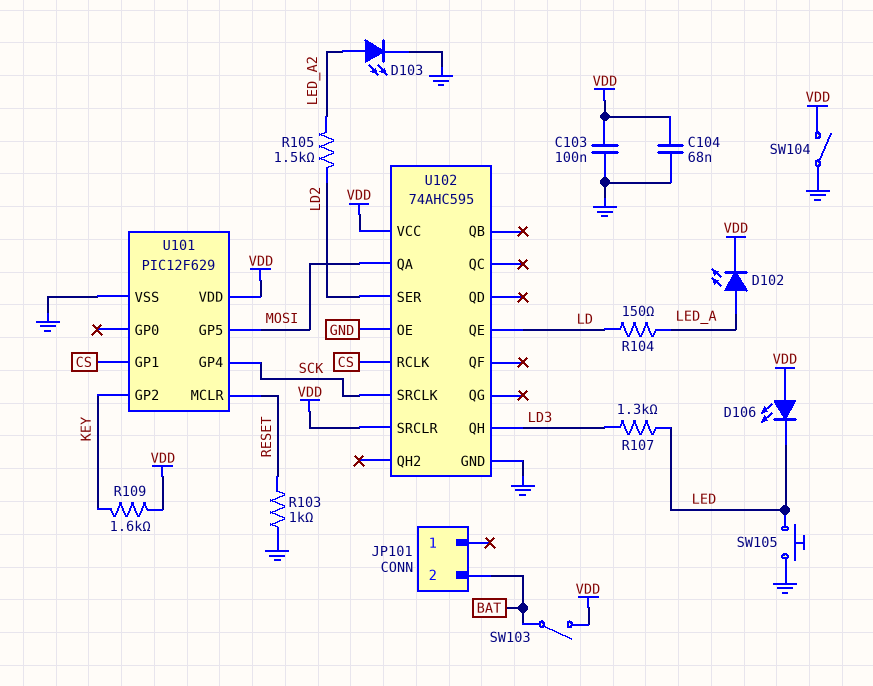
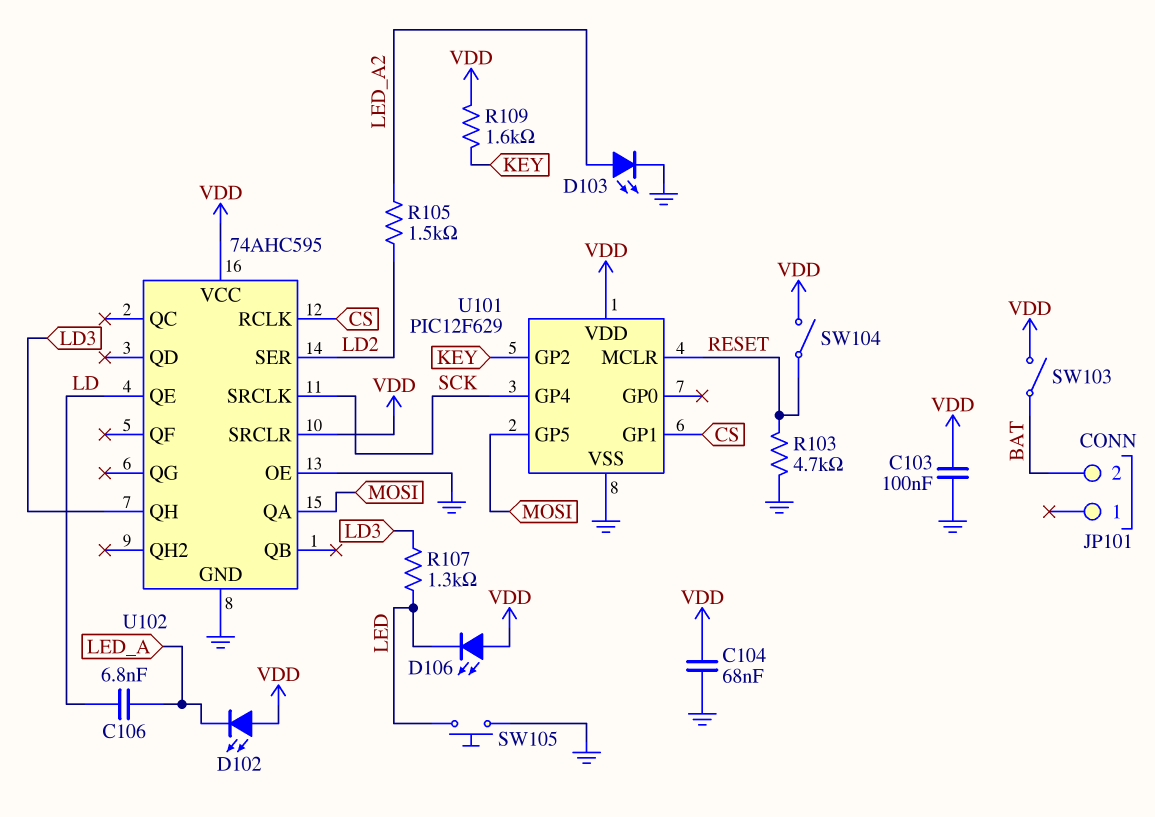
C106: none -> 6.8nF (LD, LED_A)
D102: LED (A LED_A, K VDD) -> LED (A VDD, K LED_A)
R103: 1k (GND, RESET) -> 4.7k (GND, RESET)
R104: 150 (LD, LED_A) -> none
SW104: switch (GND, VDD) -> switch (RESET, VDD)

